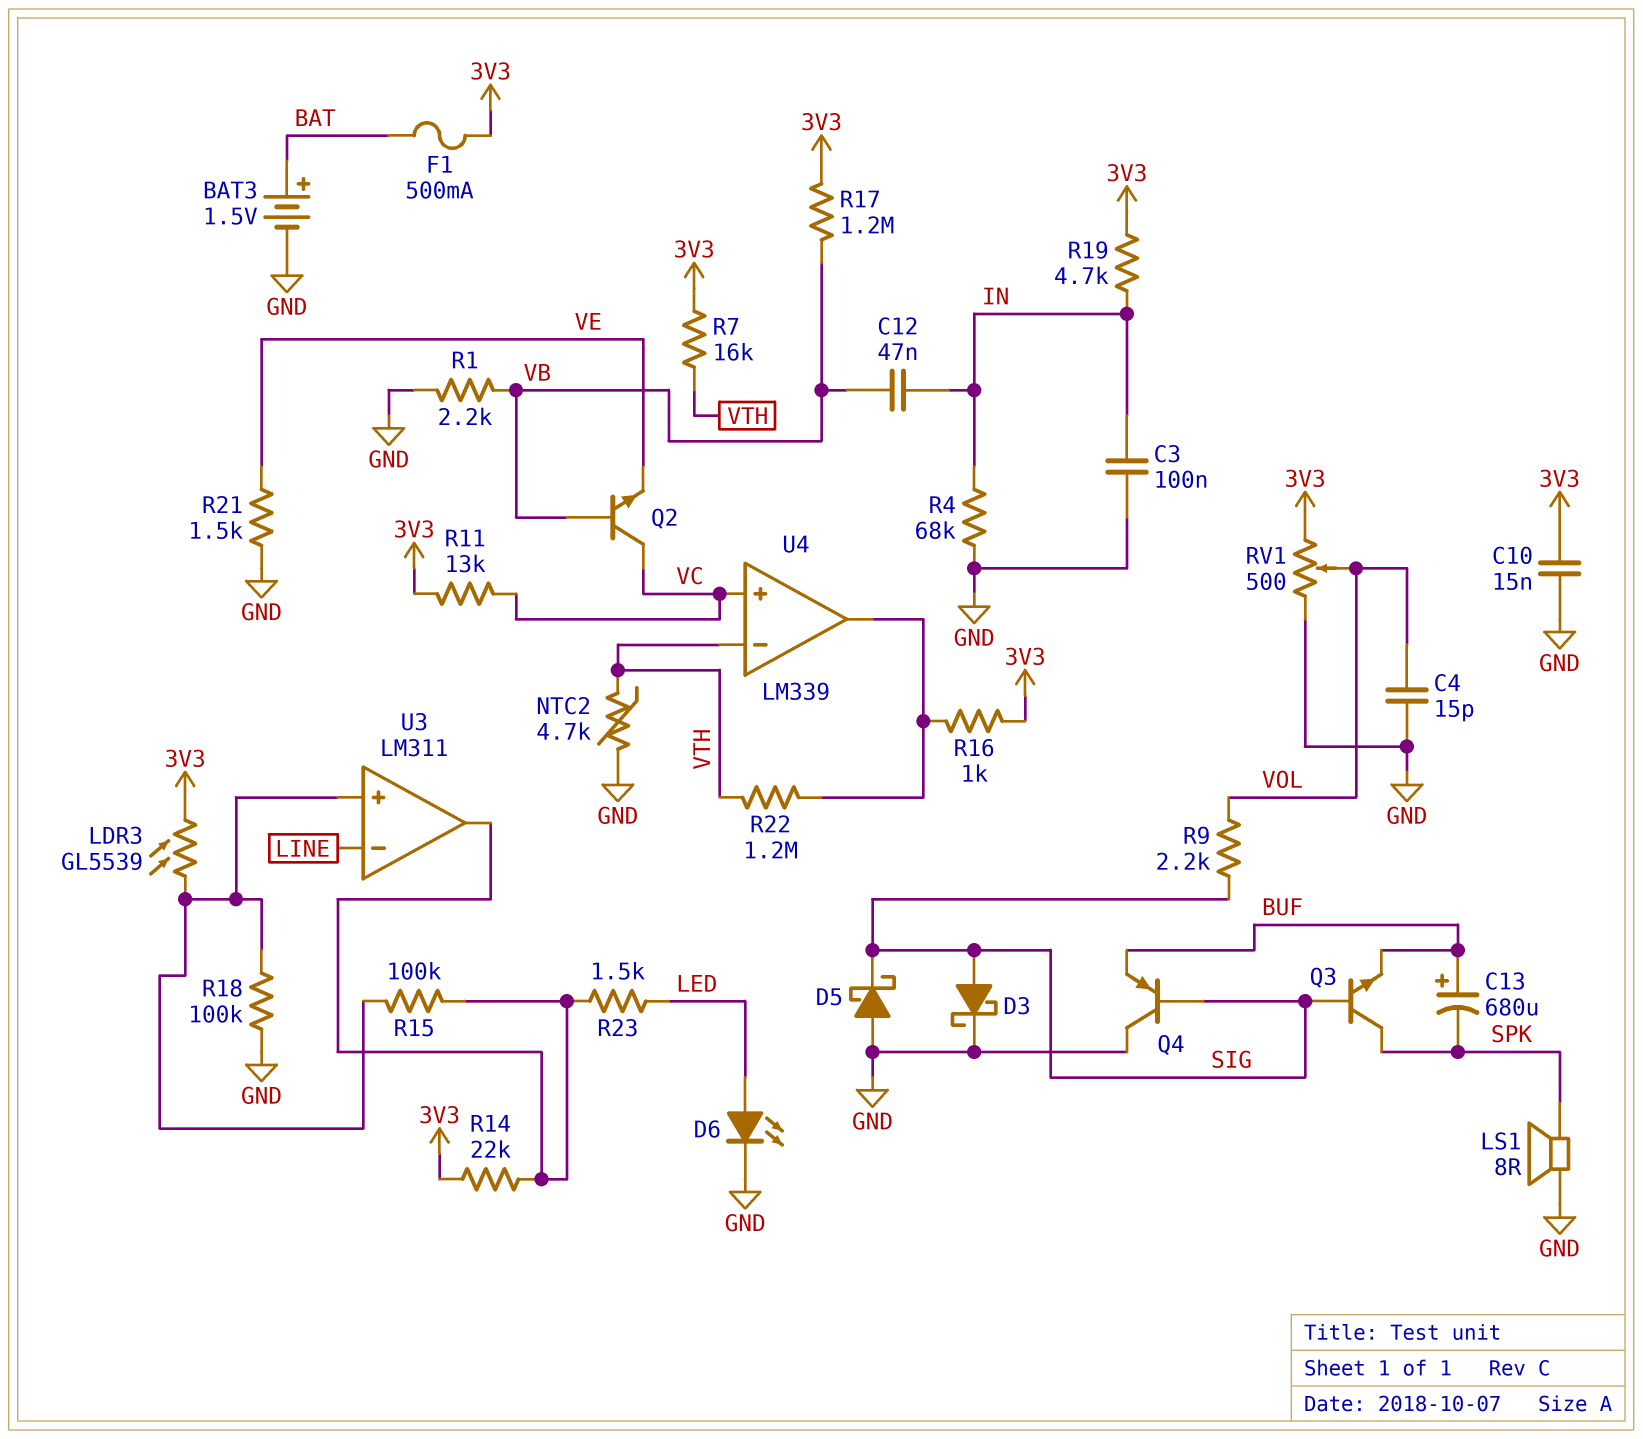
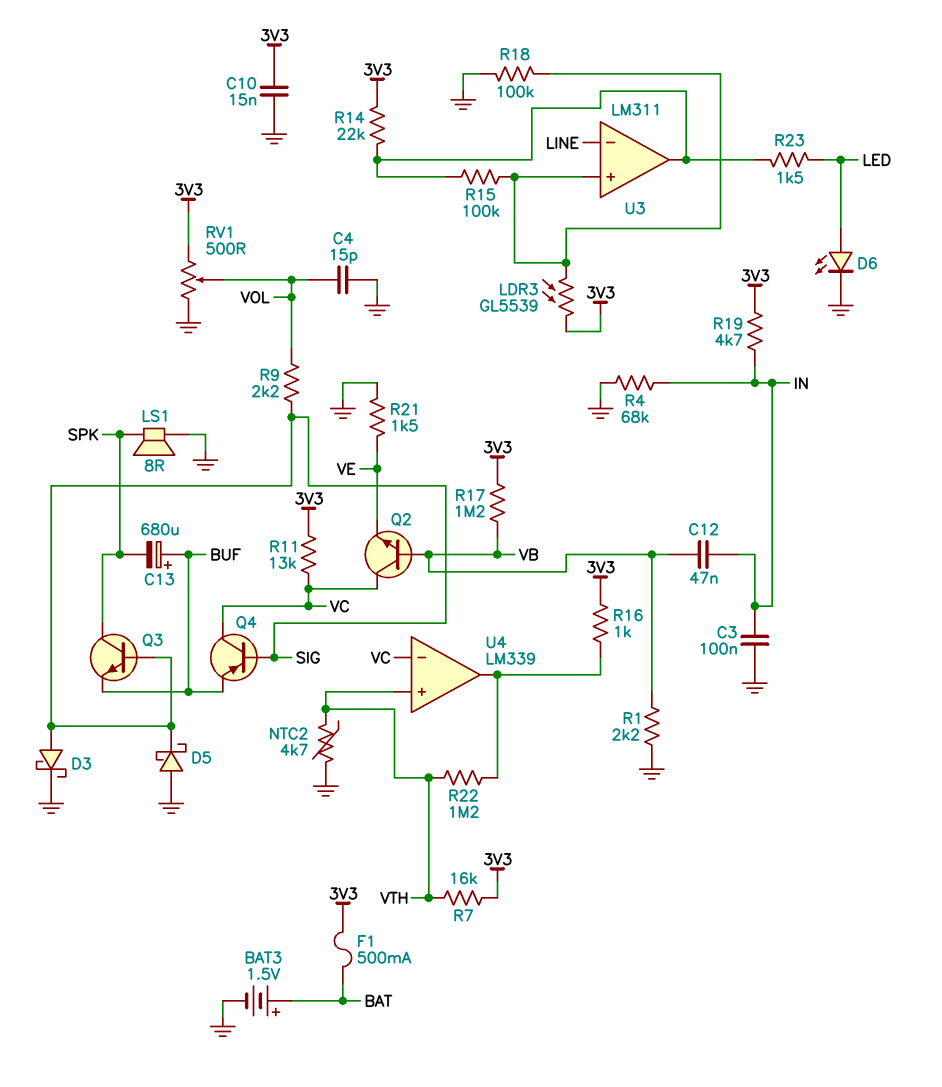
Q4: PNP (B SIG, C GND, E BUF) -> PNP (B SIG, C VC, E BUF)
U4 pin in+: VC -> VTH
U4 pin in-: VTH -> VC

